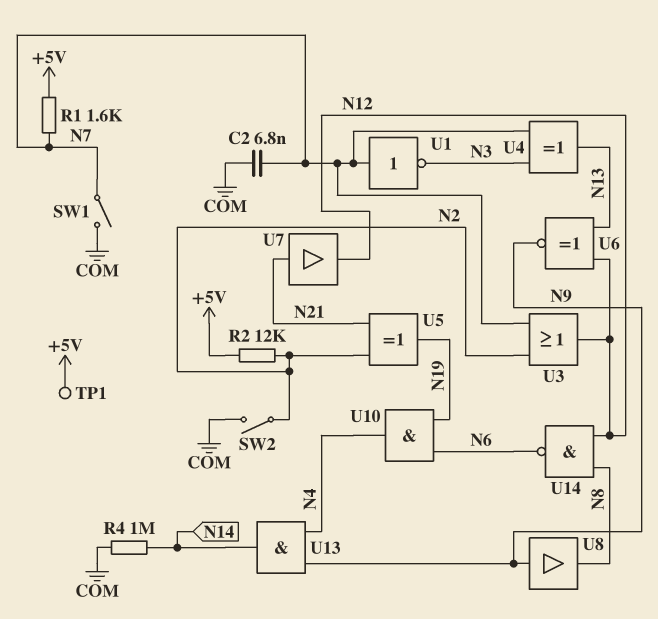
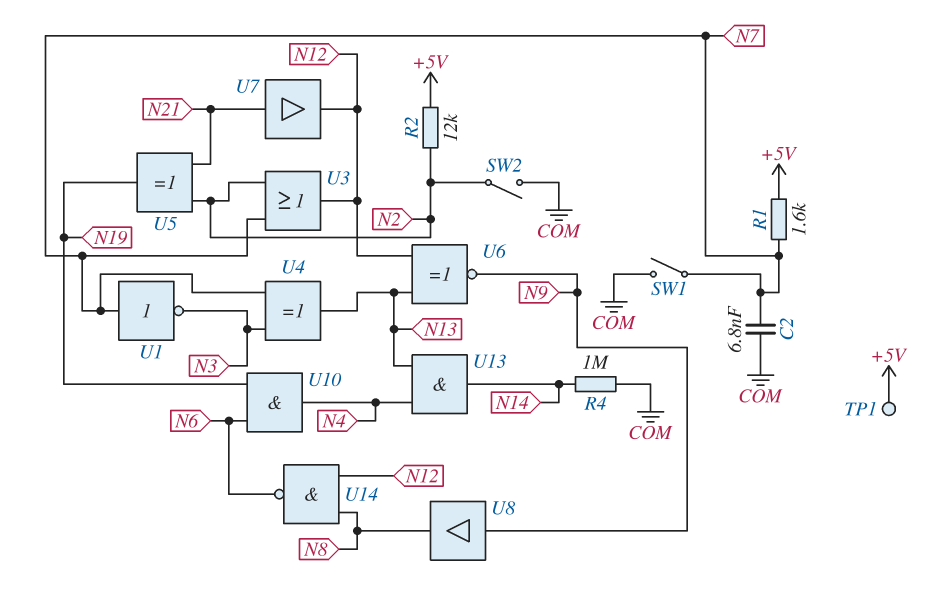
U13: AND (in N4, in N9, out N14) -> AND (in N4, in N13, out N14)

